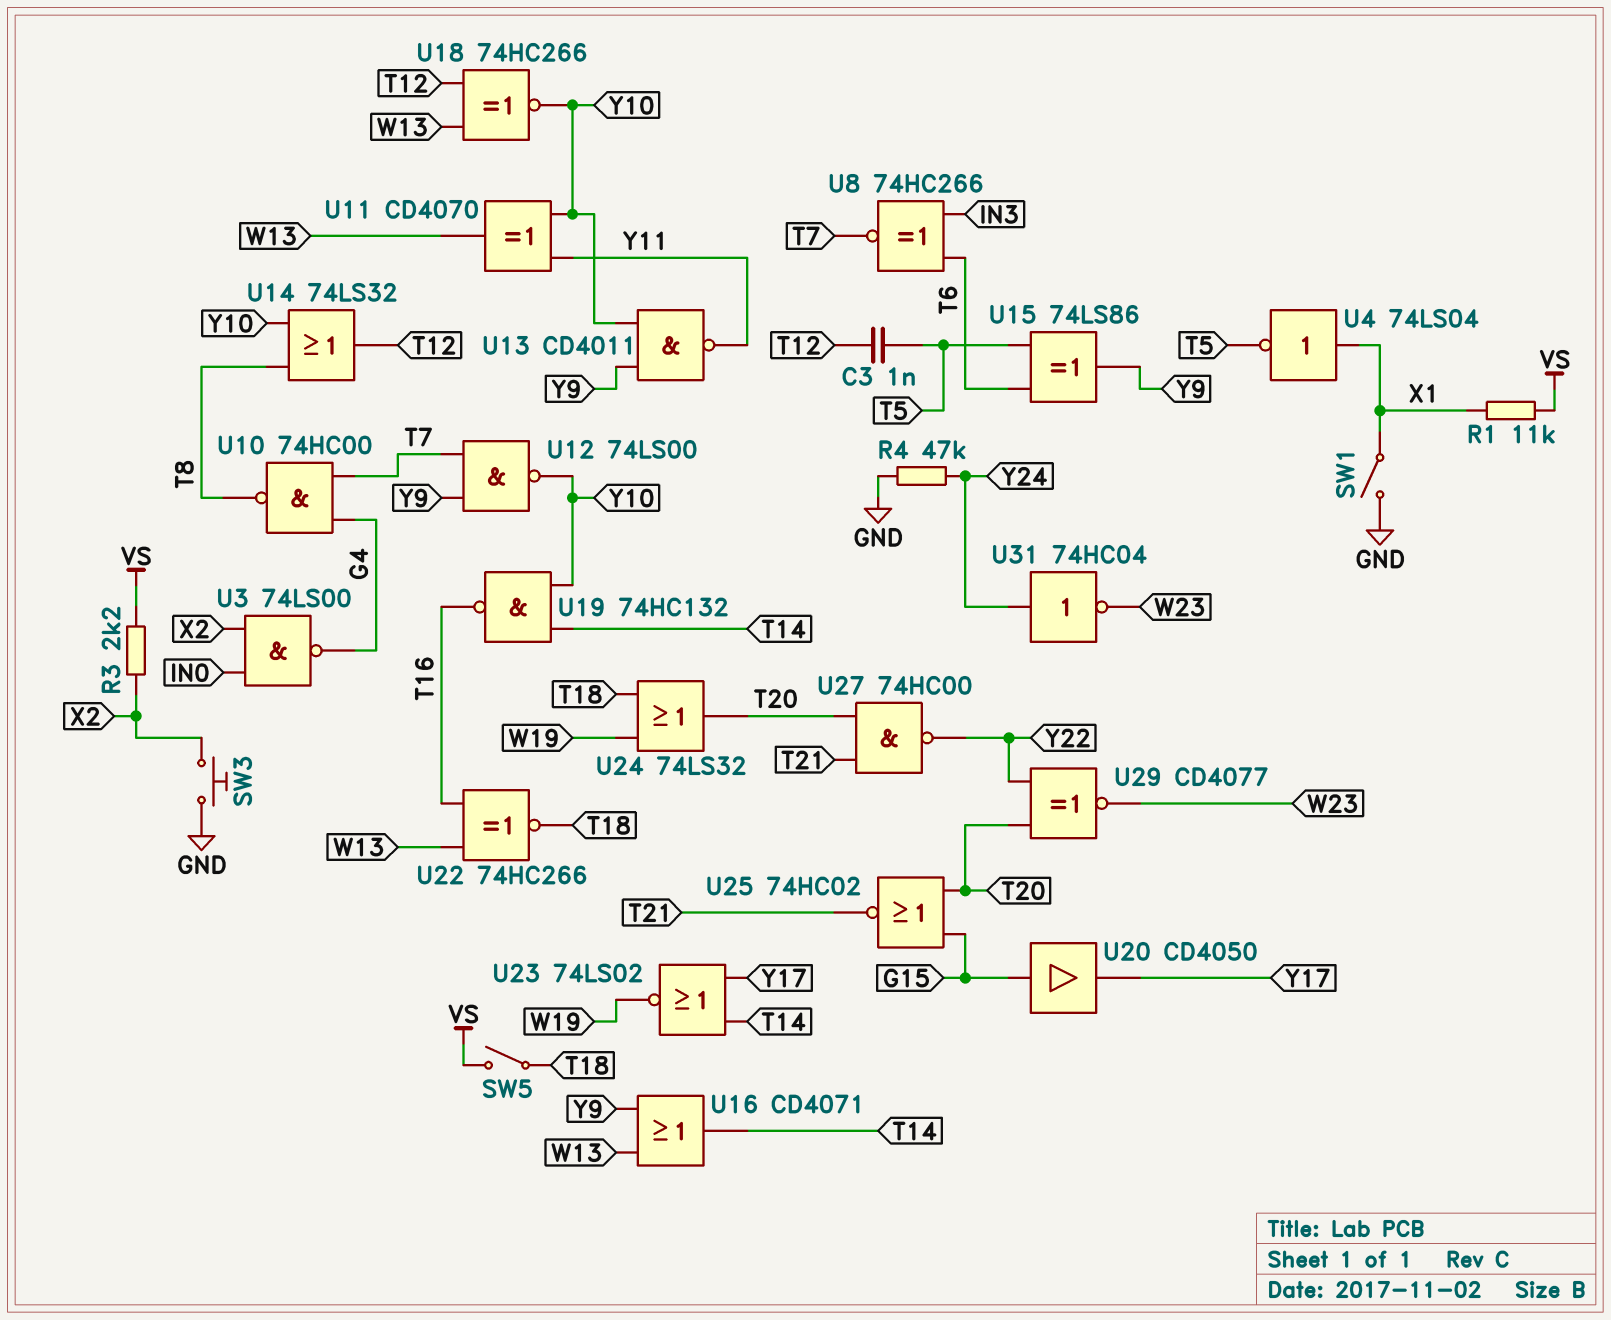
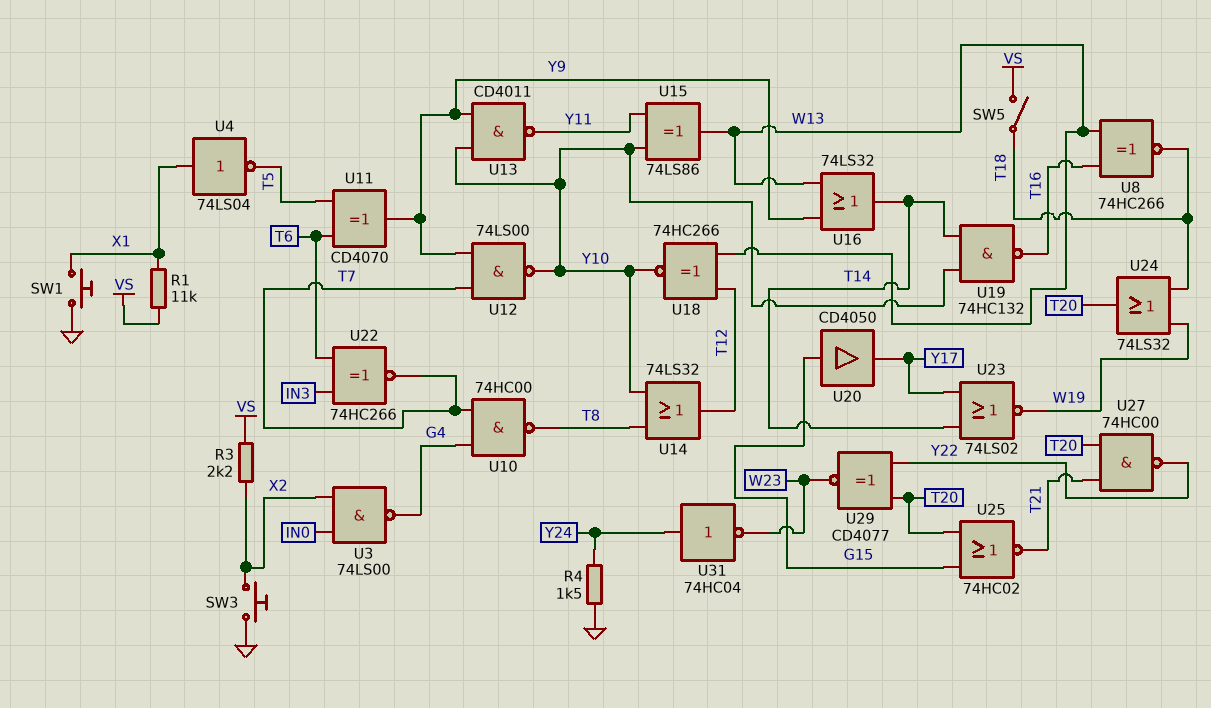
C3: 1nF (T5, T12) -> none
R4: 47k (GND, Y24) -> 1.5k (GND, Y24)
SW1: switch (GND, X1) -> button (GND, X1)
U8: XNOR 74HC266 (in IN3, in T6, out T7) -> XNOR 74HC266 (in T16, in W13, out T18)
U11: XOR CD4070 (in Y10, in Y11, out W13) -> XOR CD4070 (in T5, in T6, out Y9)
U15: XOR 74LS86 (in T5, in T6, out Y9) -> XOR 74LS86 (in Y10, in Y11, out W13)
U16: OR CD4071 (in W13, in Y9, out T14) -> OR 74LS32 (in W13, in Y9, out T14)
U22: XNOR 74HC266 (in T16, in W13, out T18) -> XNOR 74HC266 (in IN3, in T6, out T7)

